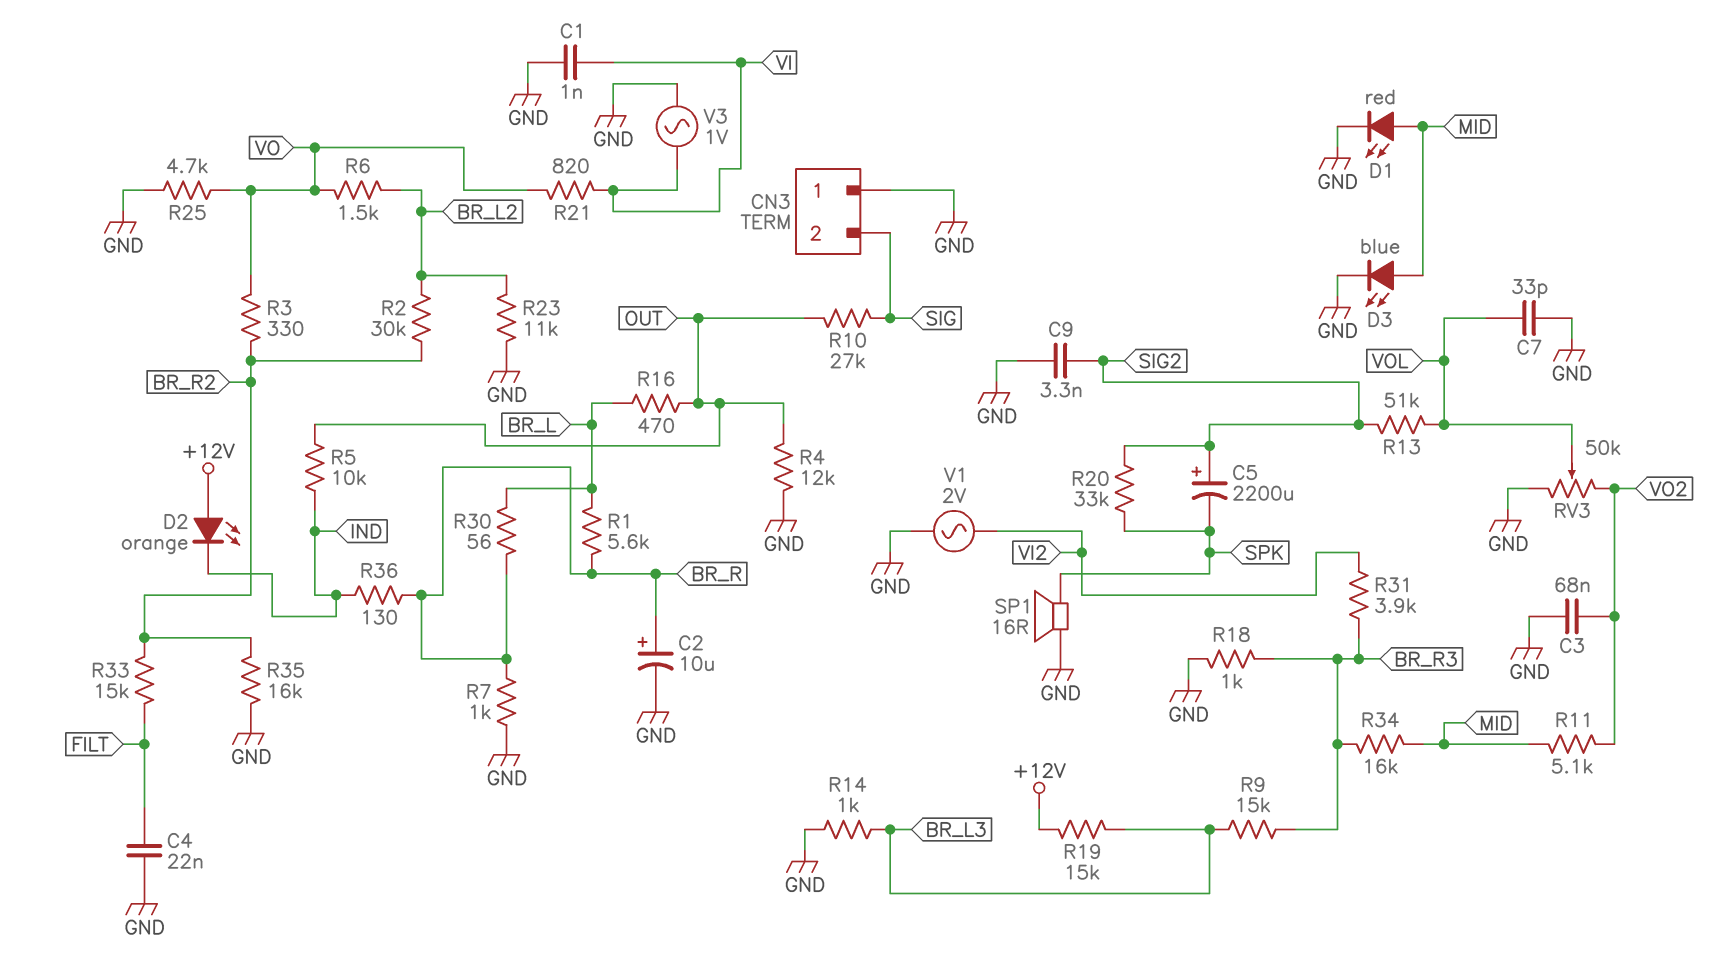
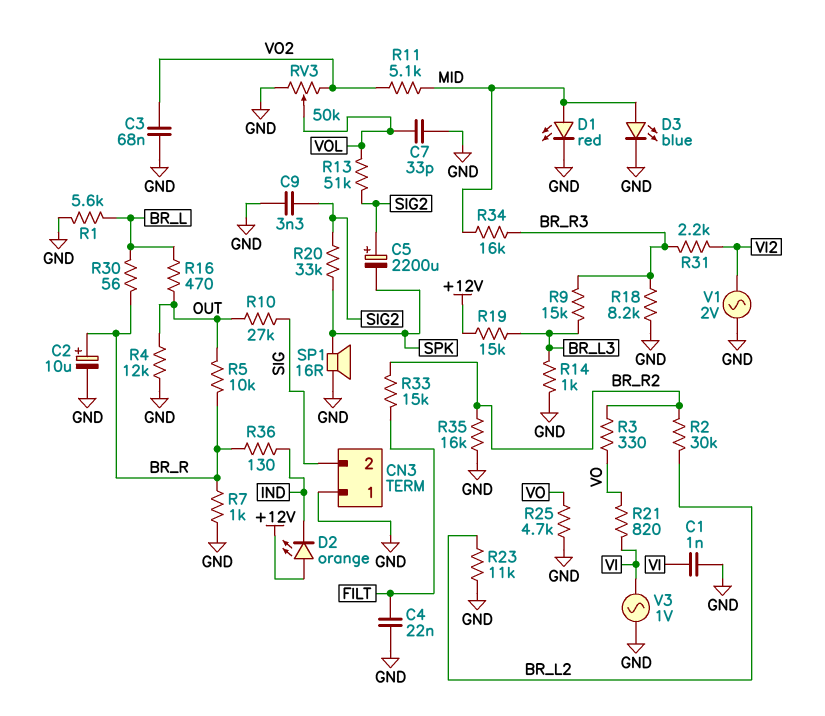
R1: 5.6k (BR_L, BR_R) -> 5.6k (BR_L, GND)
R5: 10k (IND, OUT) -> 10k (BR_R, OUT)
R6: 1.5k (BR_L2, VO) -> none
R18: 1k (BR_R3, GND) -> 8.2k (BR_R3, GND)
R31: 3.9k (BR_R3, VI2) -> 2.2k (BR_R3, VI2)

